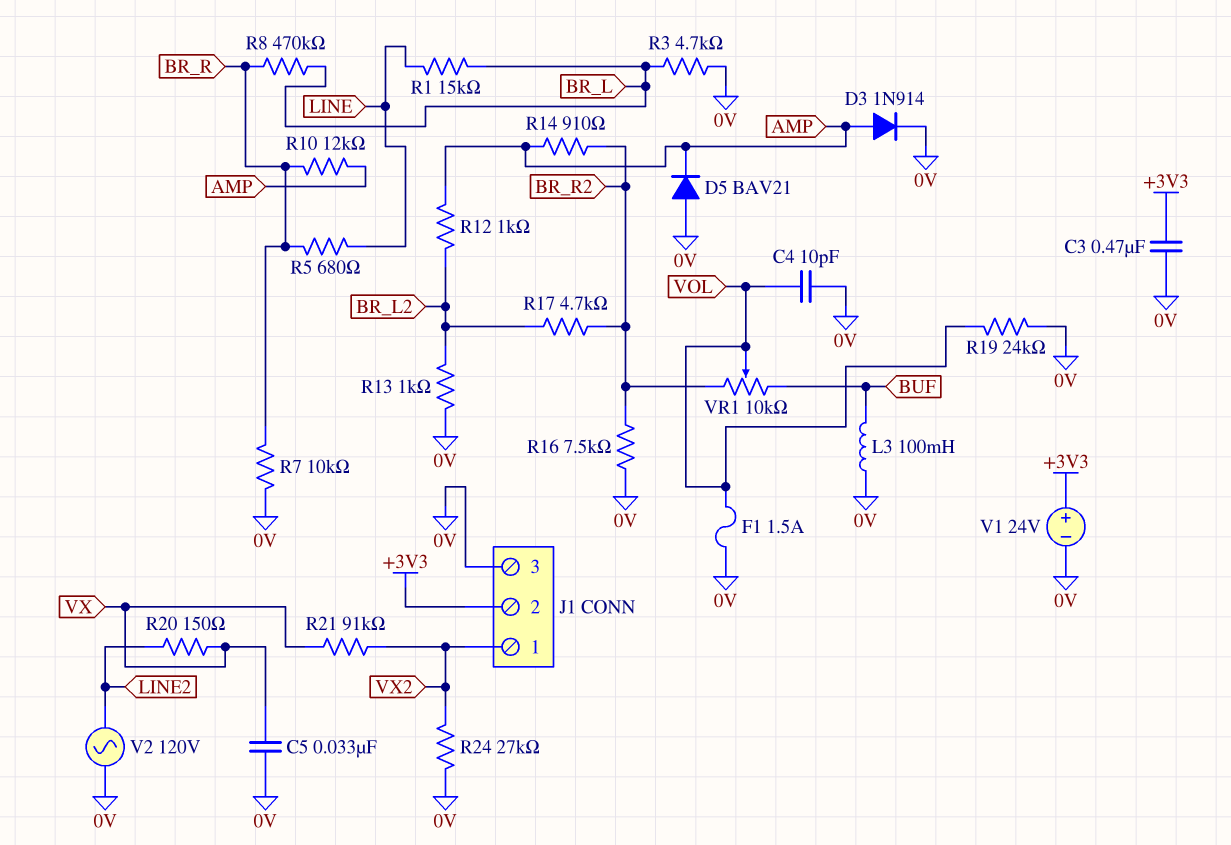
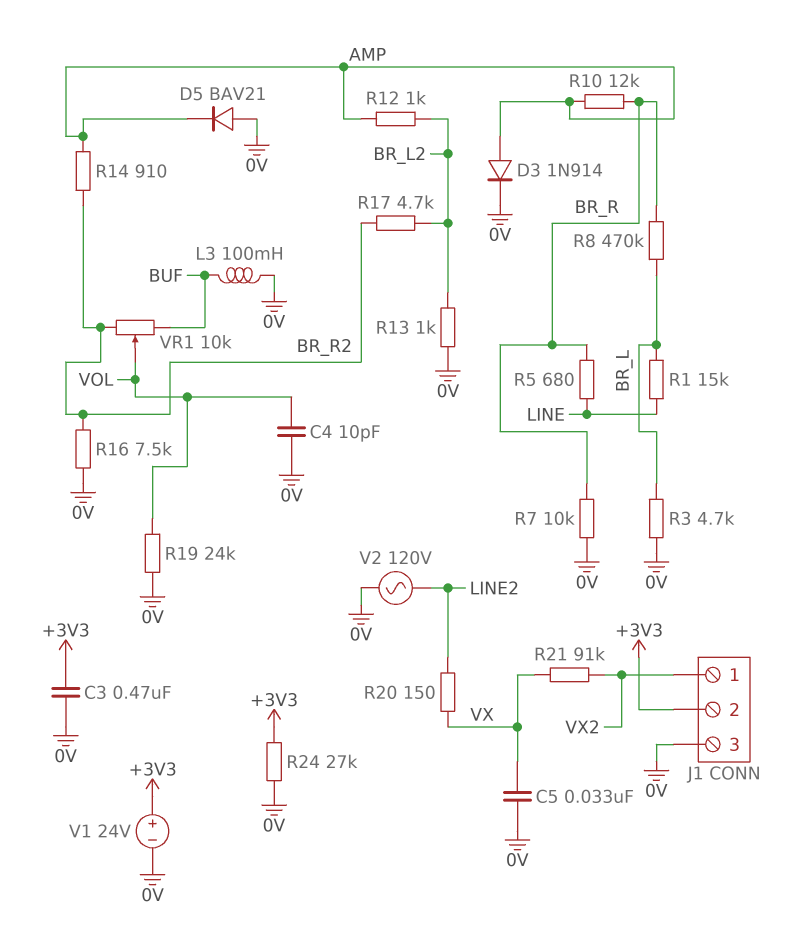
F1: 1.5A (0V, VOL) -> none
R24: 27k (0V, VX2) -> 27k (+3V3, 0V)

